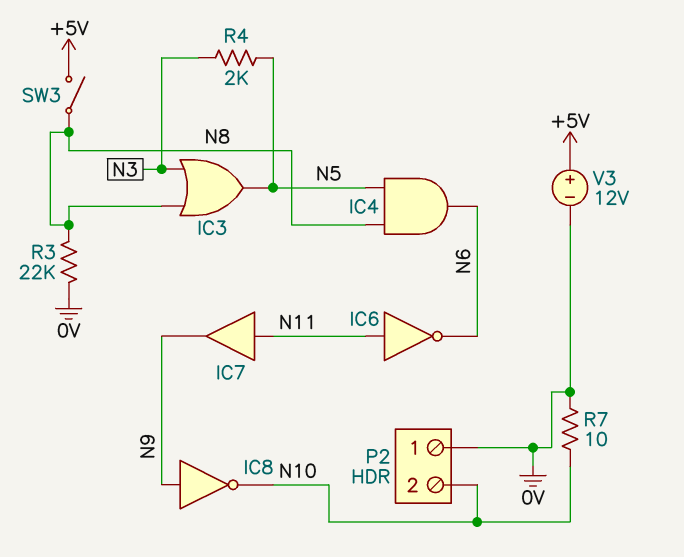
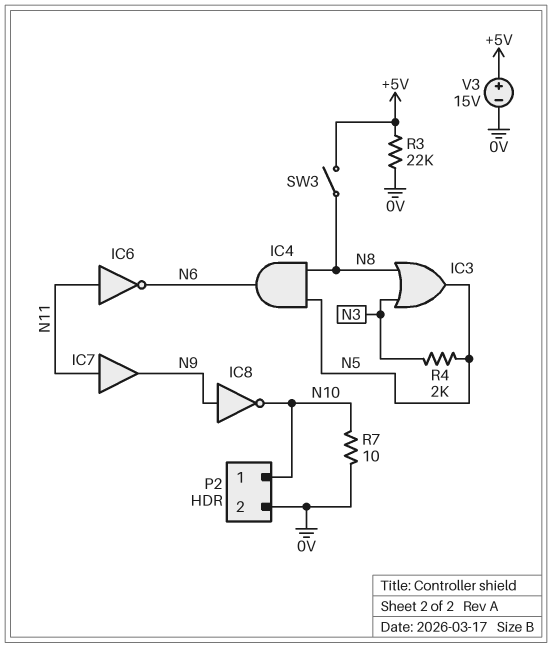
P2 pin 1: 0V -> N10
P2 pin 2: N10 -> 0V
R3: 22k (0V, N8) -> 22k (+5V, 0V)
V3: 12V (plus +5V, minus 0V) -> 15V (plus +5V, minus 0V)

